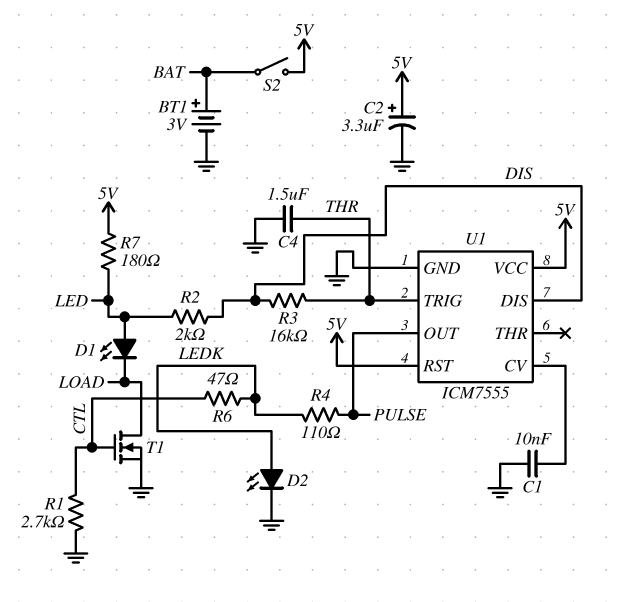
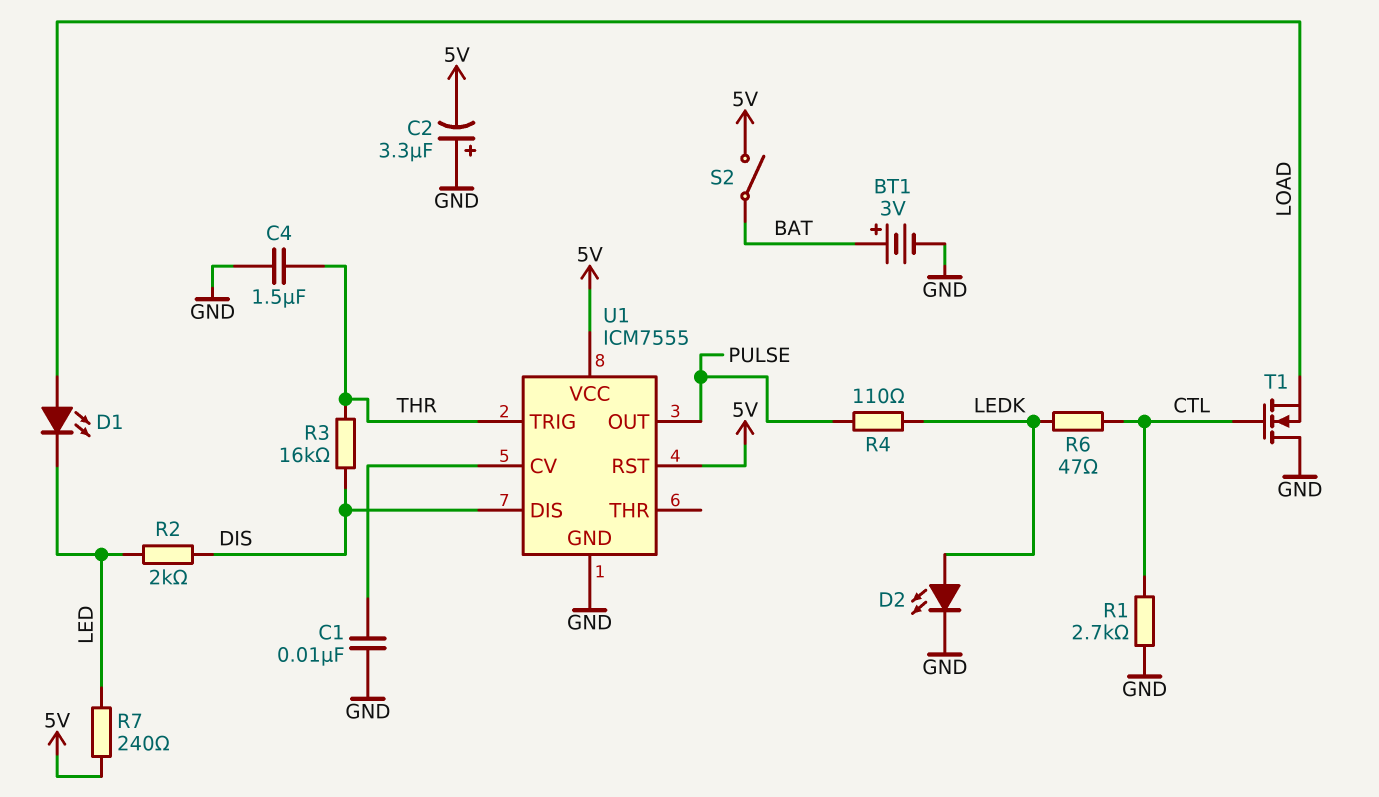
C2: 3.3uF (plus 5V, minus GND) -> 3.3uF (plus GND, minus 5V)
D1: LED (A LED, K LOAD) -> LED (A LOAD, K LED)
R7: 180 (5V, LED) -> 240 (5V, LED)
T1: NMOS (G CTL, D LOAD, S GND) -> NMOS (G CTL, D GND, S LOAD)

